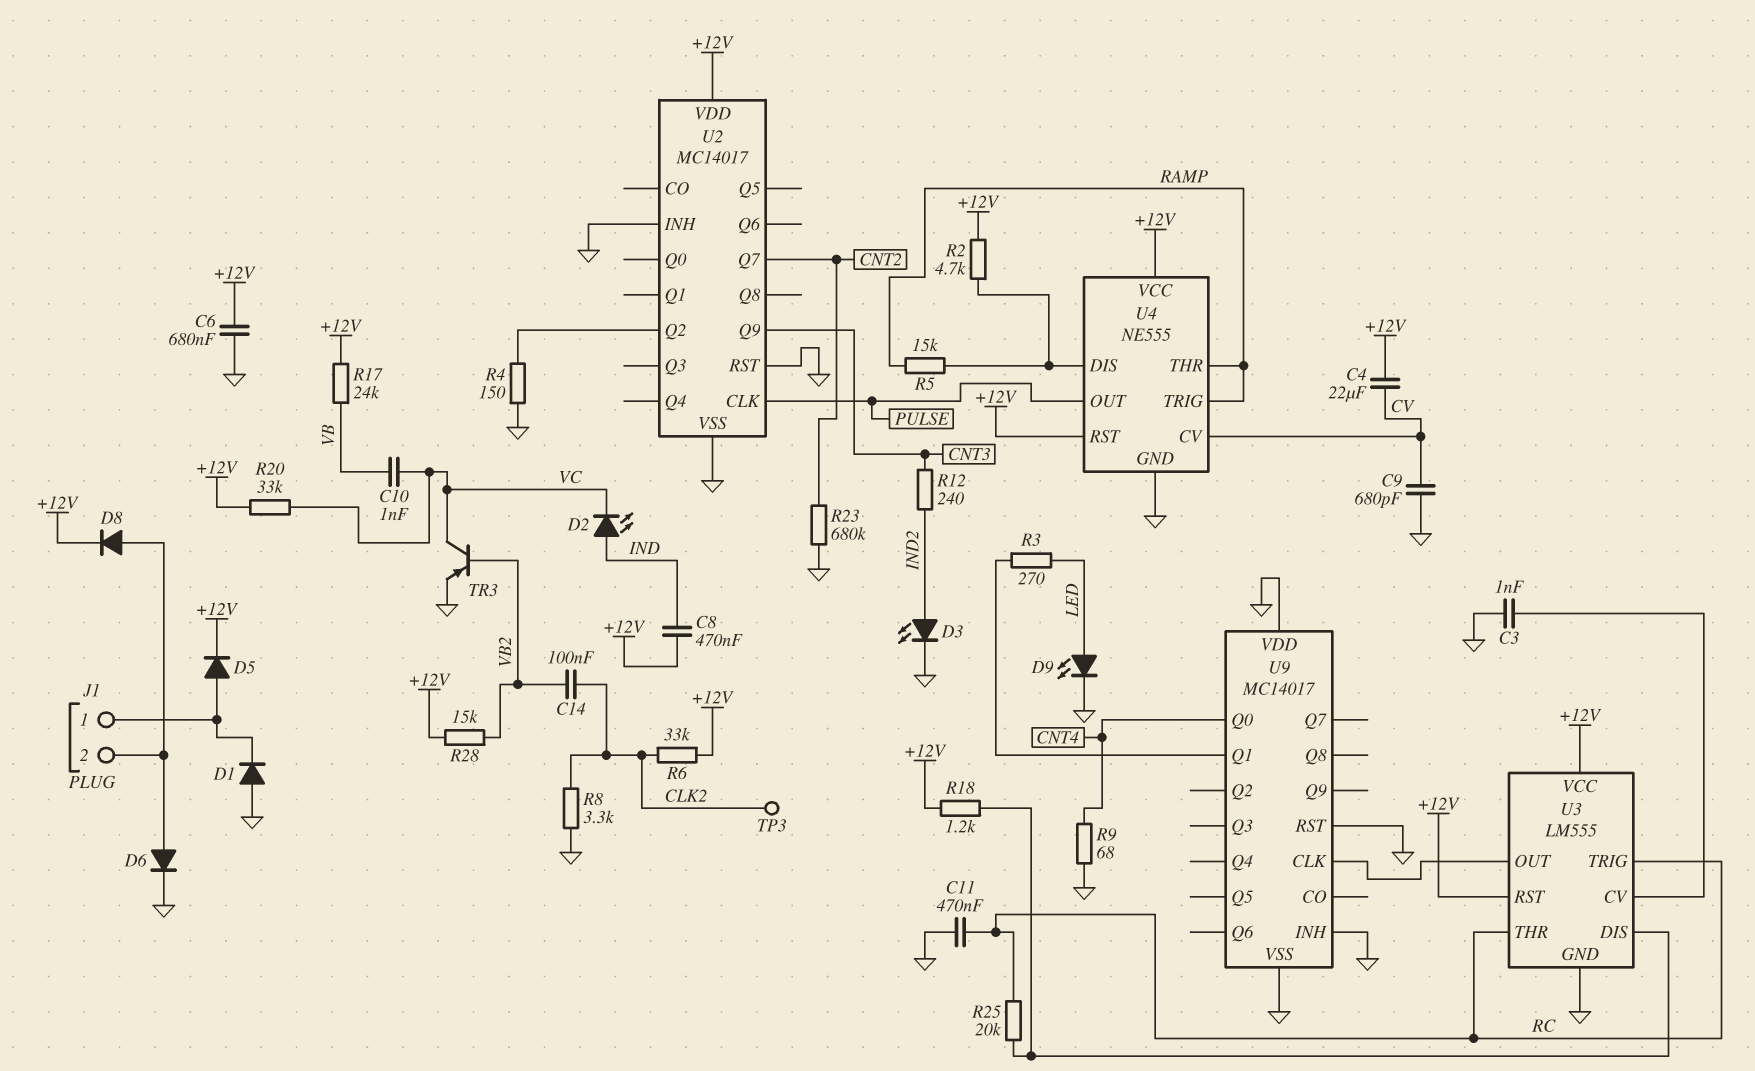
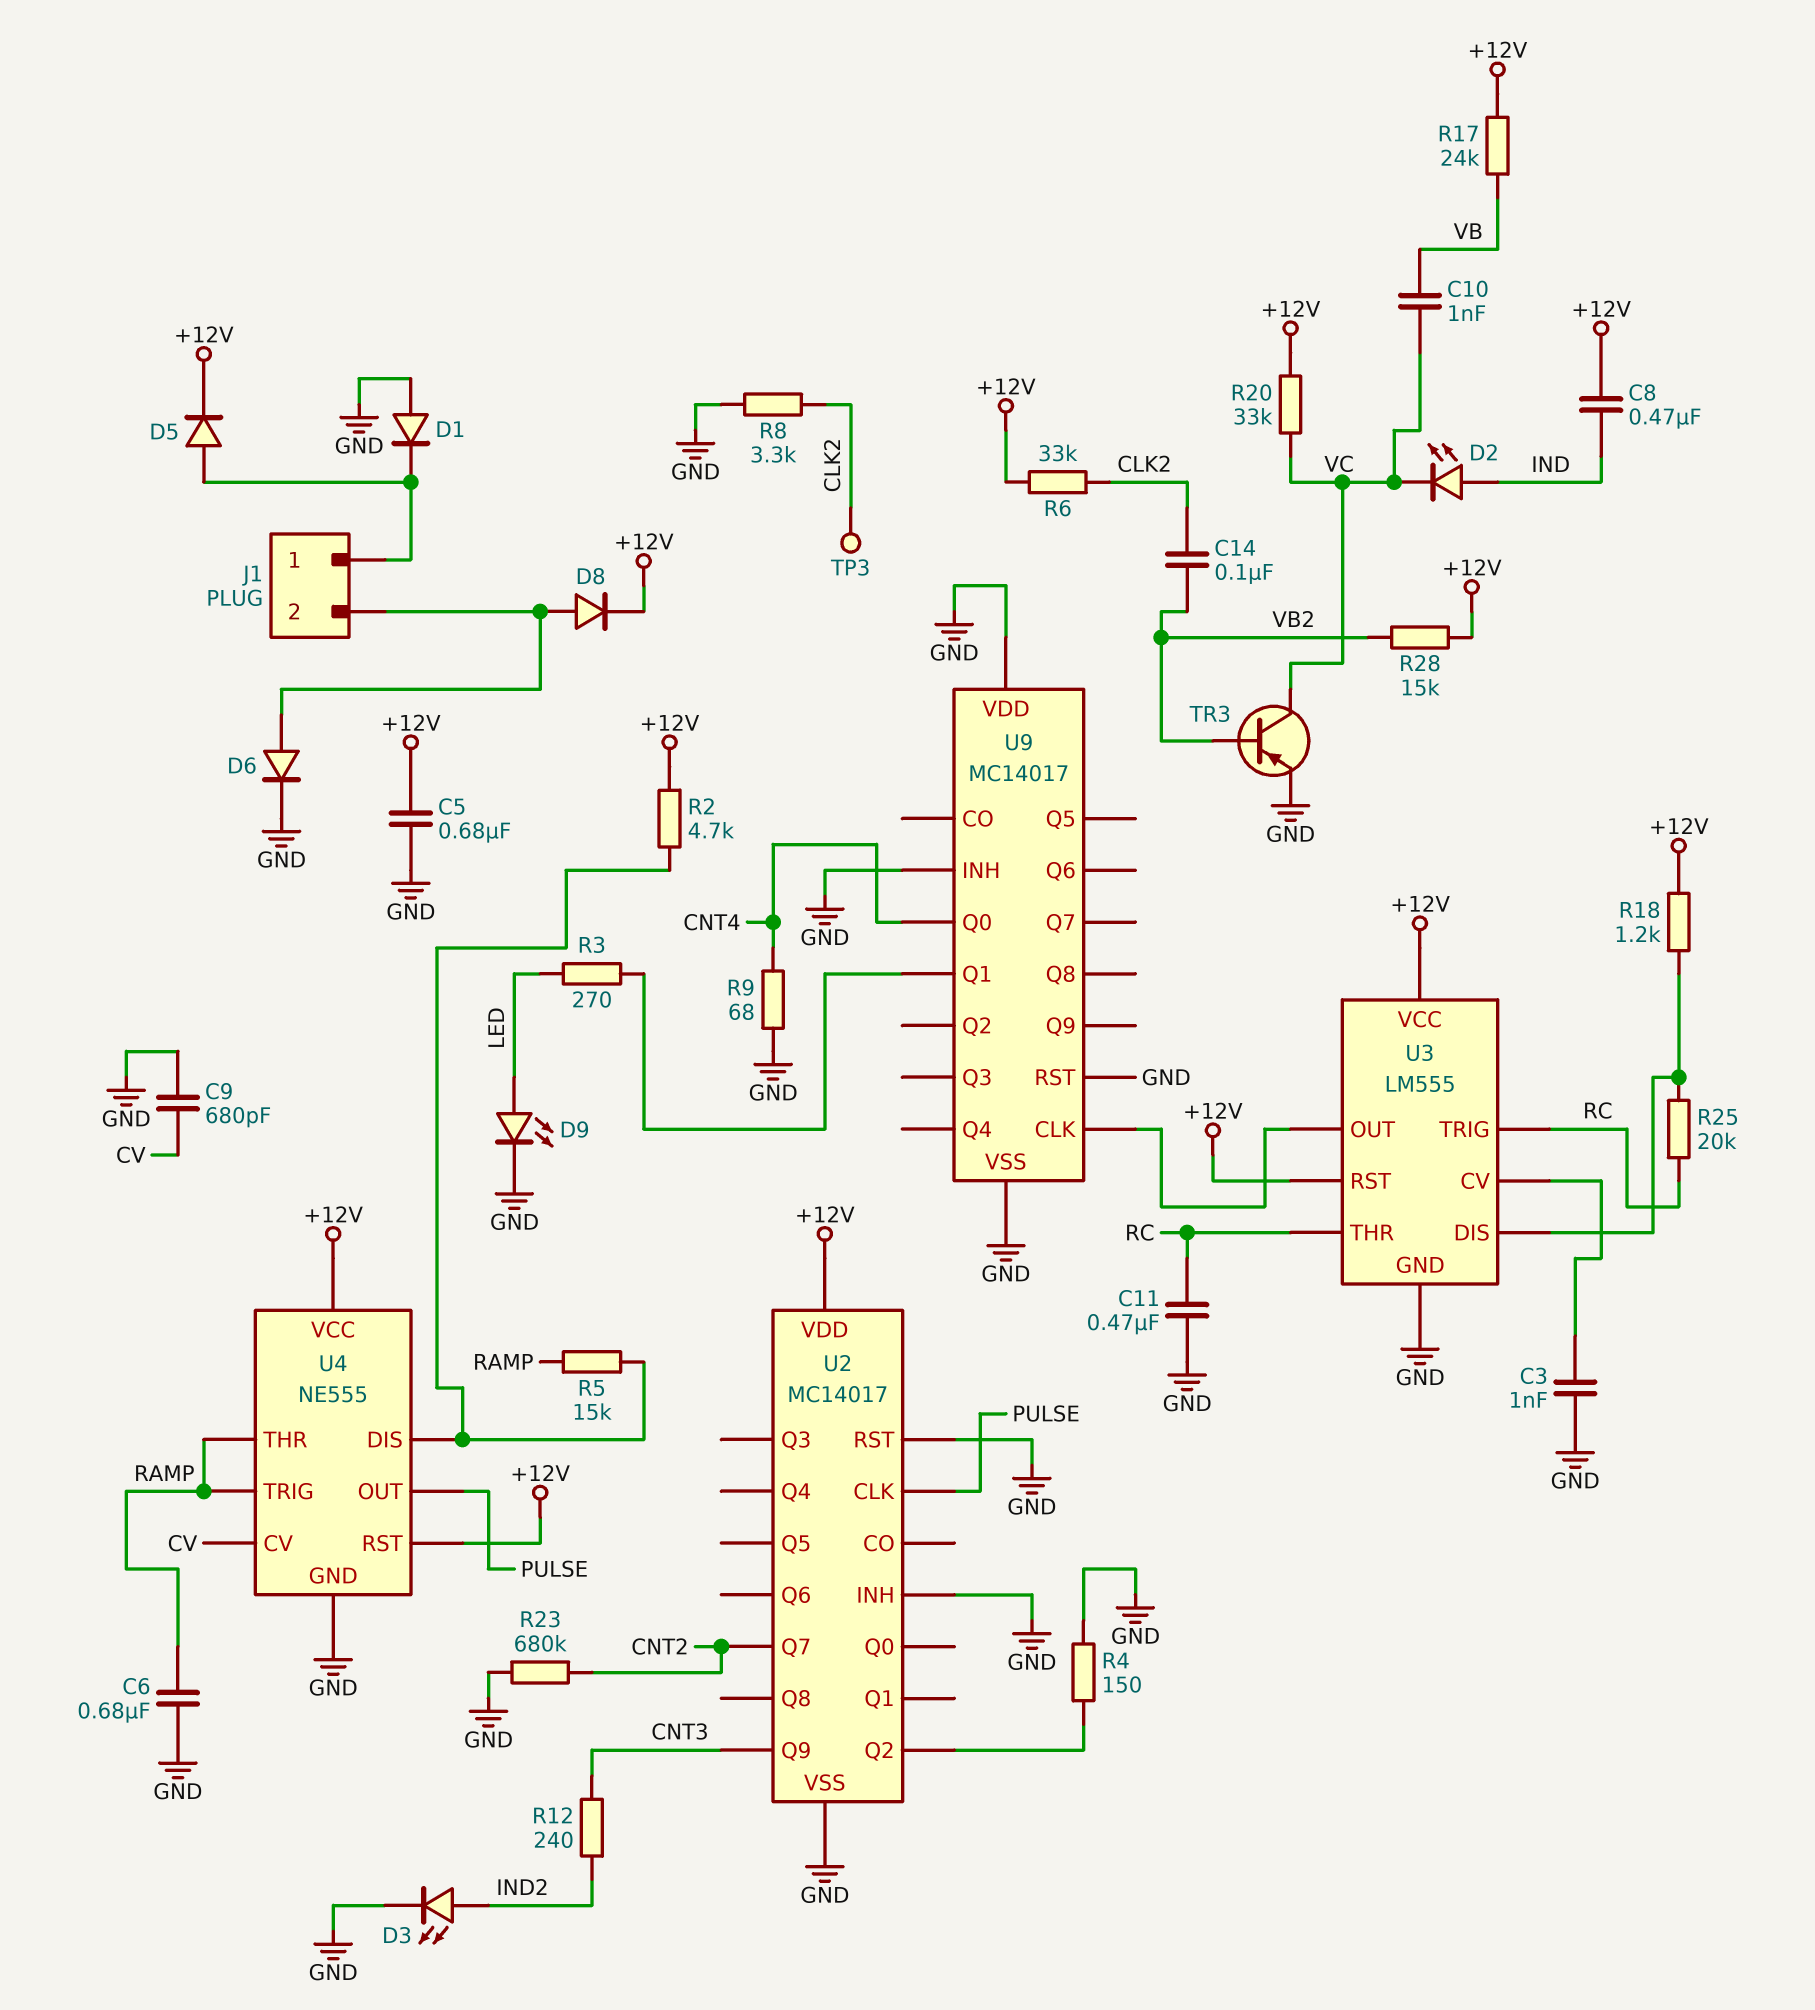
C4: 22uF (+12V, CV) -> none
C5: none -> 680nF (+12V, GND)
C6: 680nF (+12V, GND) -> 680nF (GND, RAMP)

